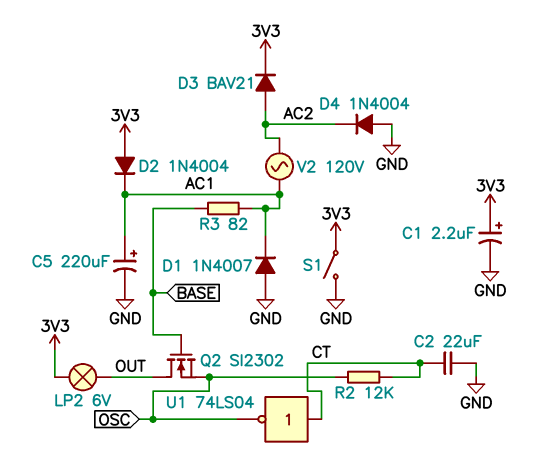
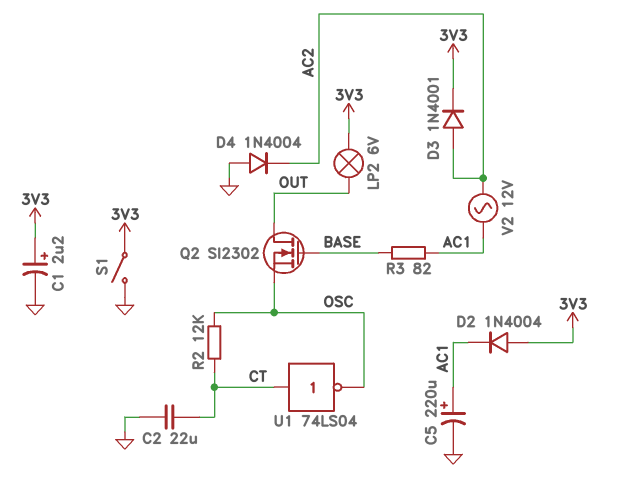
D1: diode 1N4007 (A GND, K AC1) -> none
D3: diode BAV21 (A AC2, K 3V3) -> diode 1N4001 (A AC2, K 3V3)
V2: AC 120V (AC1, AC2) -> AC 12V (AC1, AC2)

